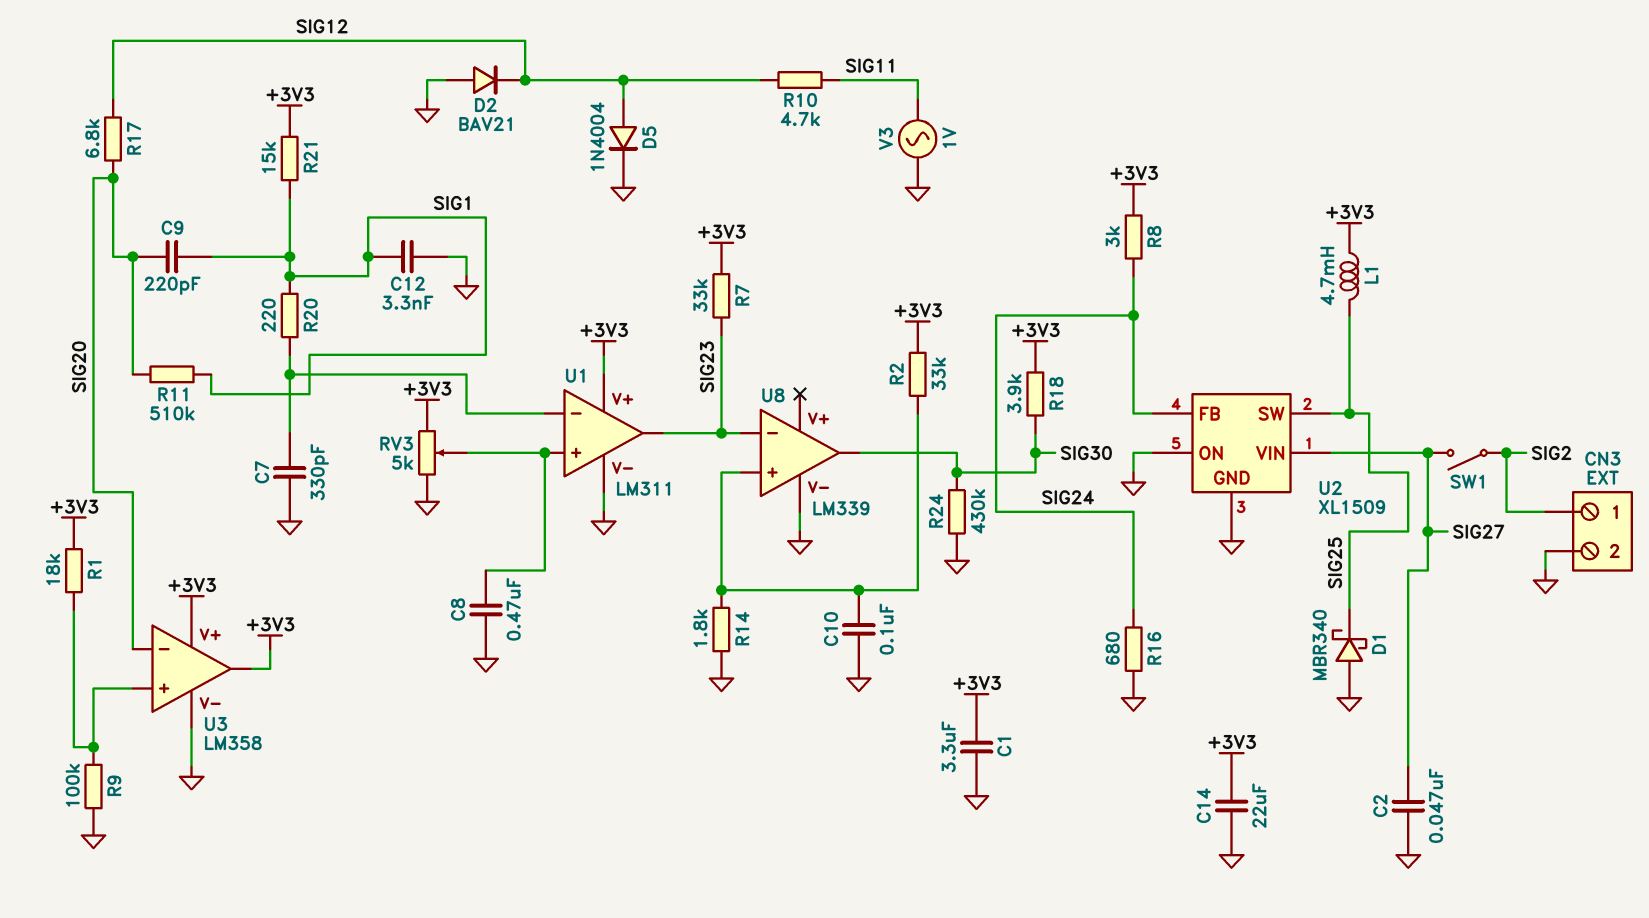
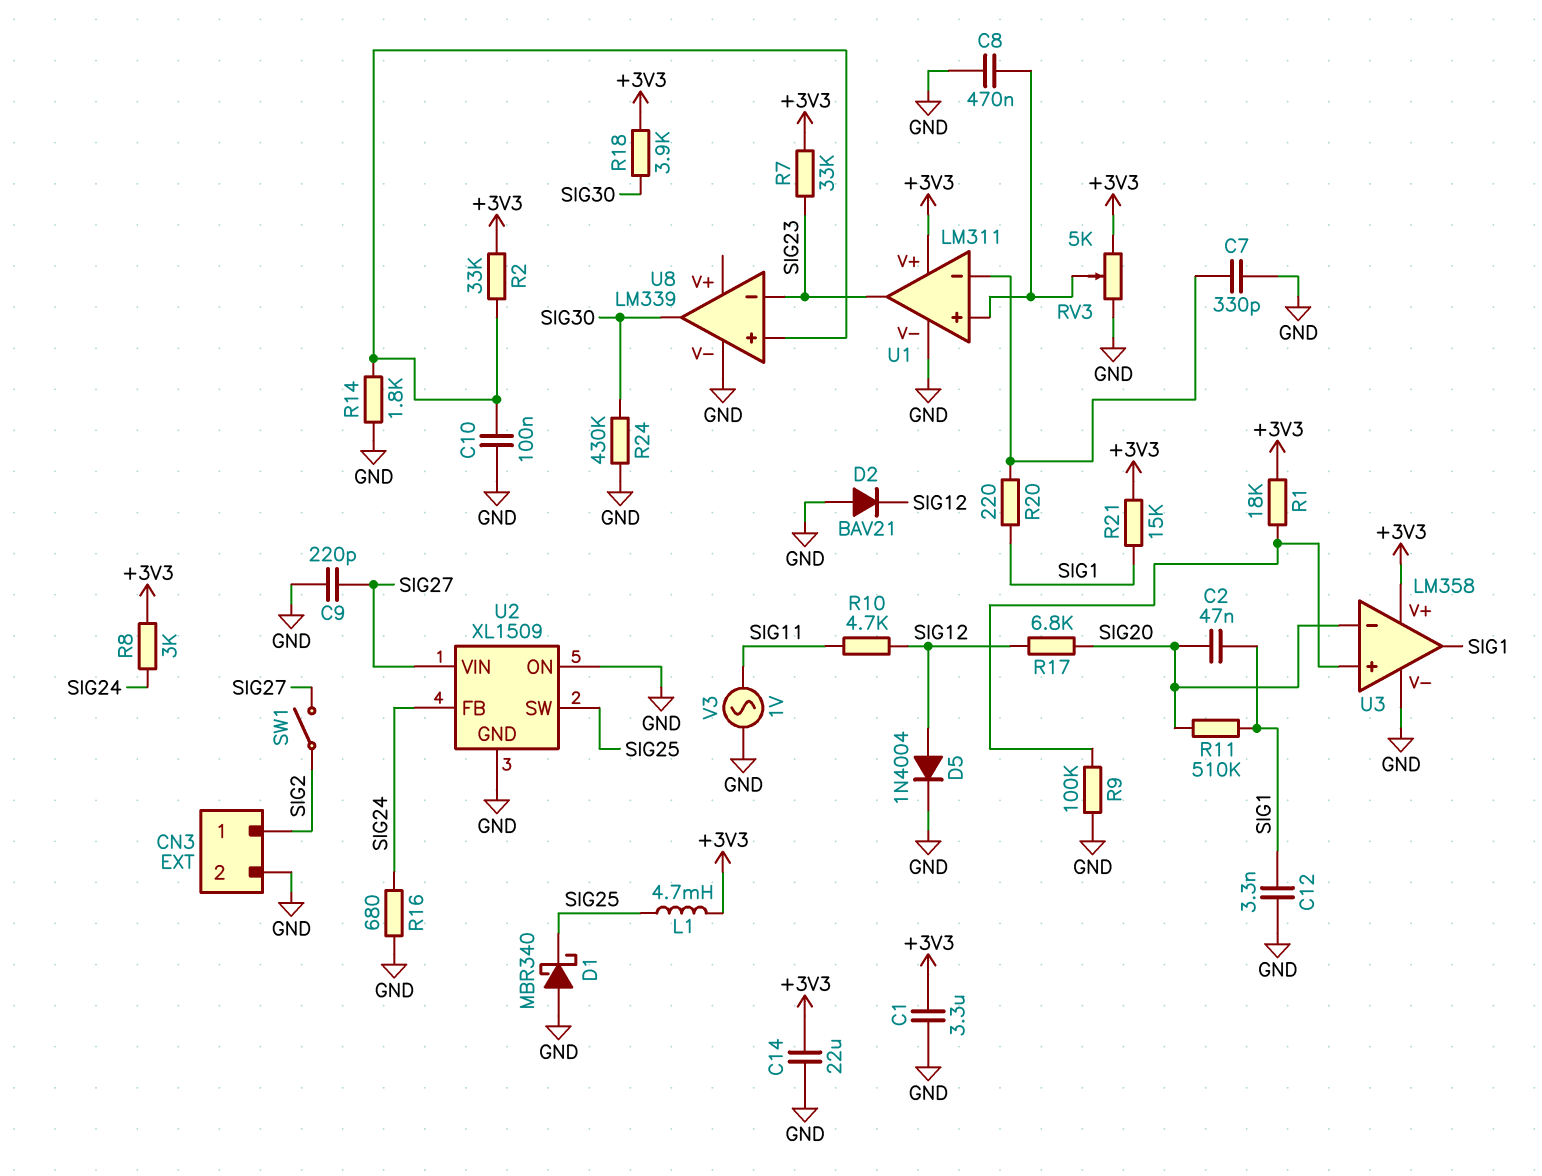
C2: 47nF (GND, SIG27) -> 47nF (SIG1, SIG20)
C9: 220pF (SIG1, SIG20) -> 220pF (GND, SIG27)
U3 pin out: +3V3 -> SIG1

